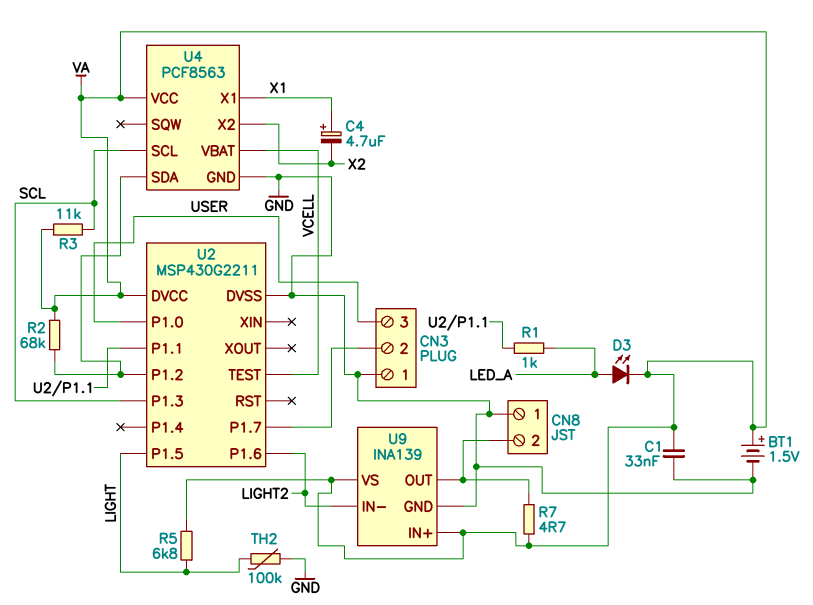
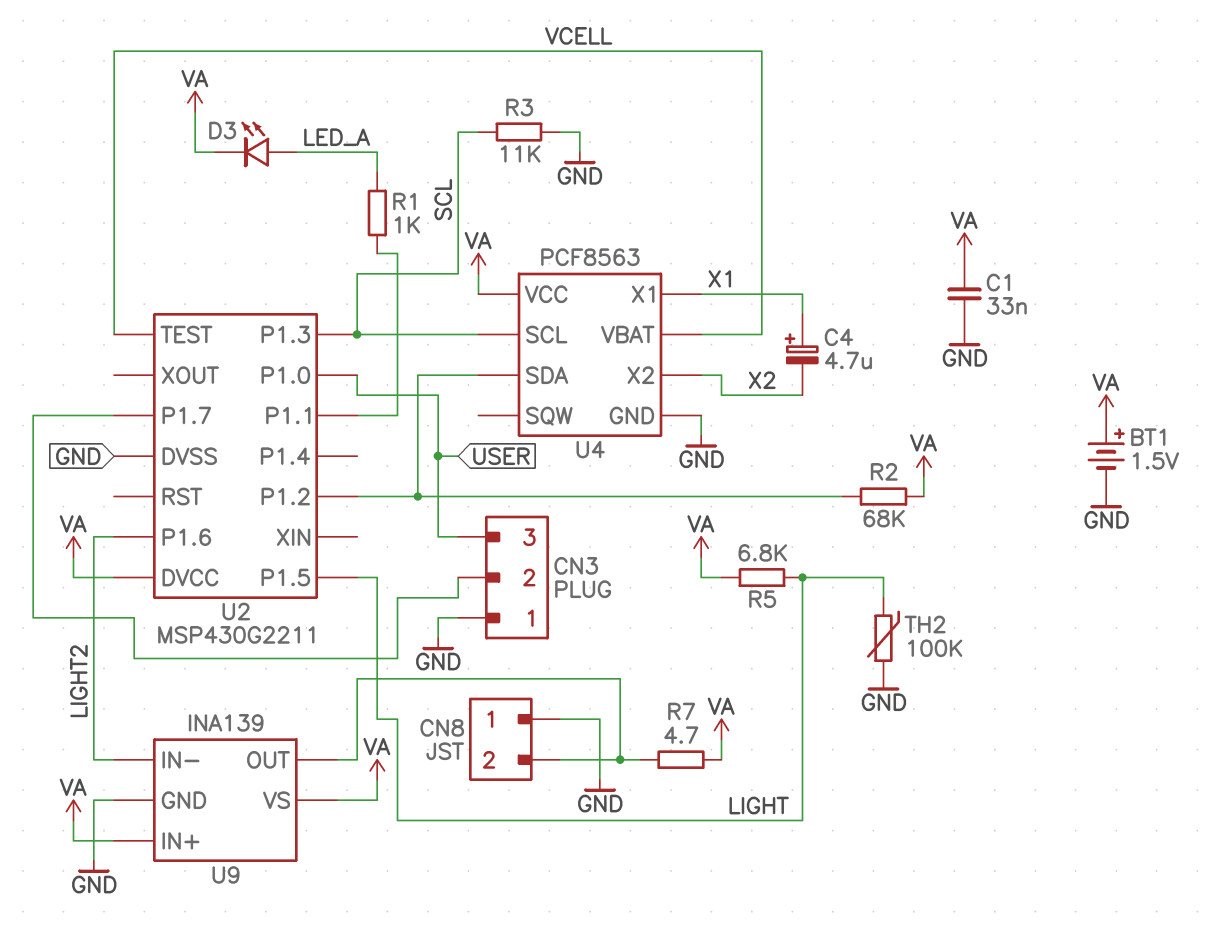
R3: 11k (SCL, VA) -> 11k (GND, SCL)

